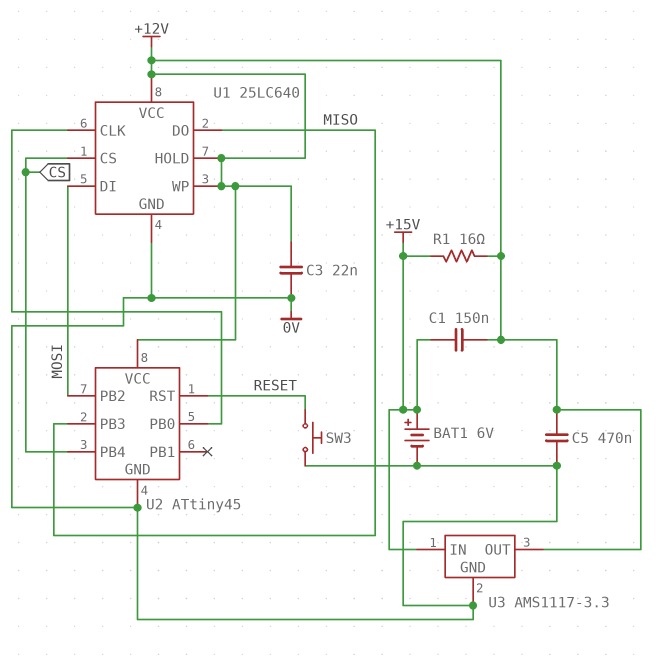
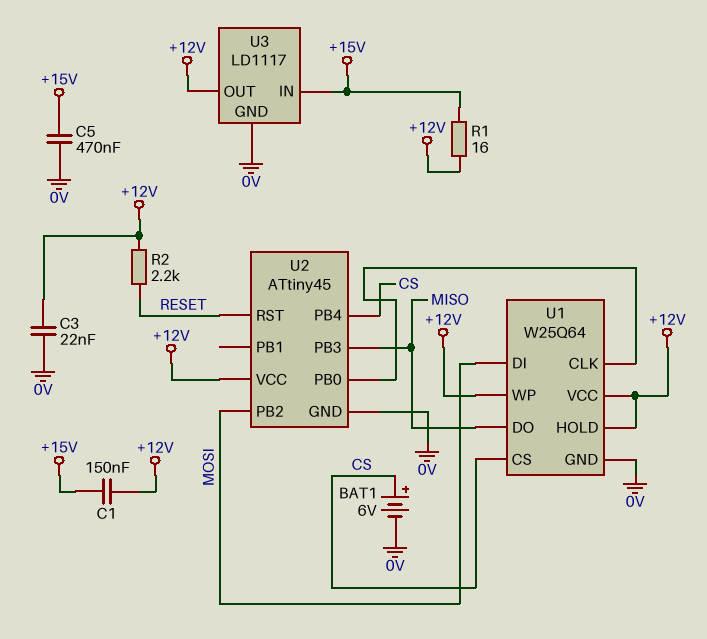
BAT1: 6V (plus +15V, minus 0V) -> 6V (plus CS, minus 0V)
C5: 470nF (+12V, 0V) -> 470nF (+15V, 0V)
R2: none -> 2.2k (+12V, RESET)
SW3: button (0V, RESET) -> none
U1: 25LC640 -> W25Q64
U3: AMS1117-3.3 -> LD1117

